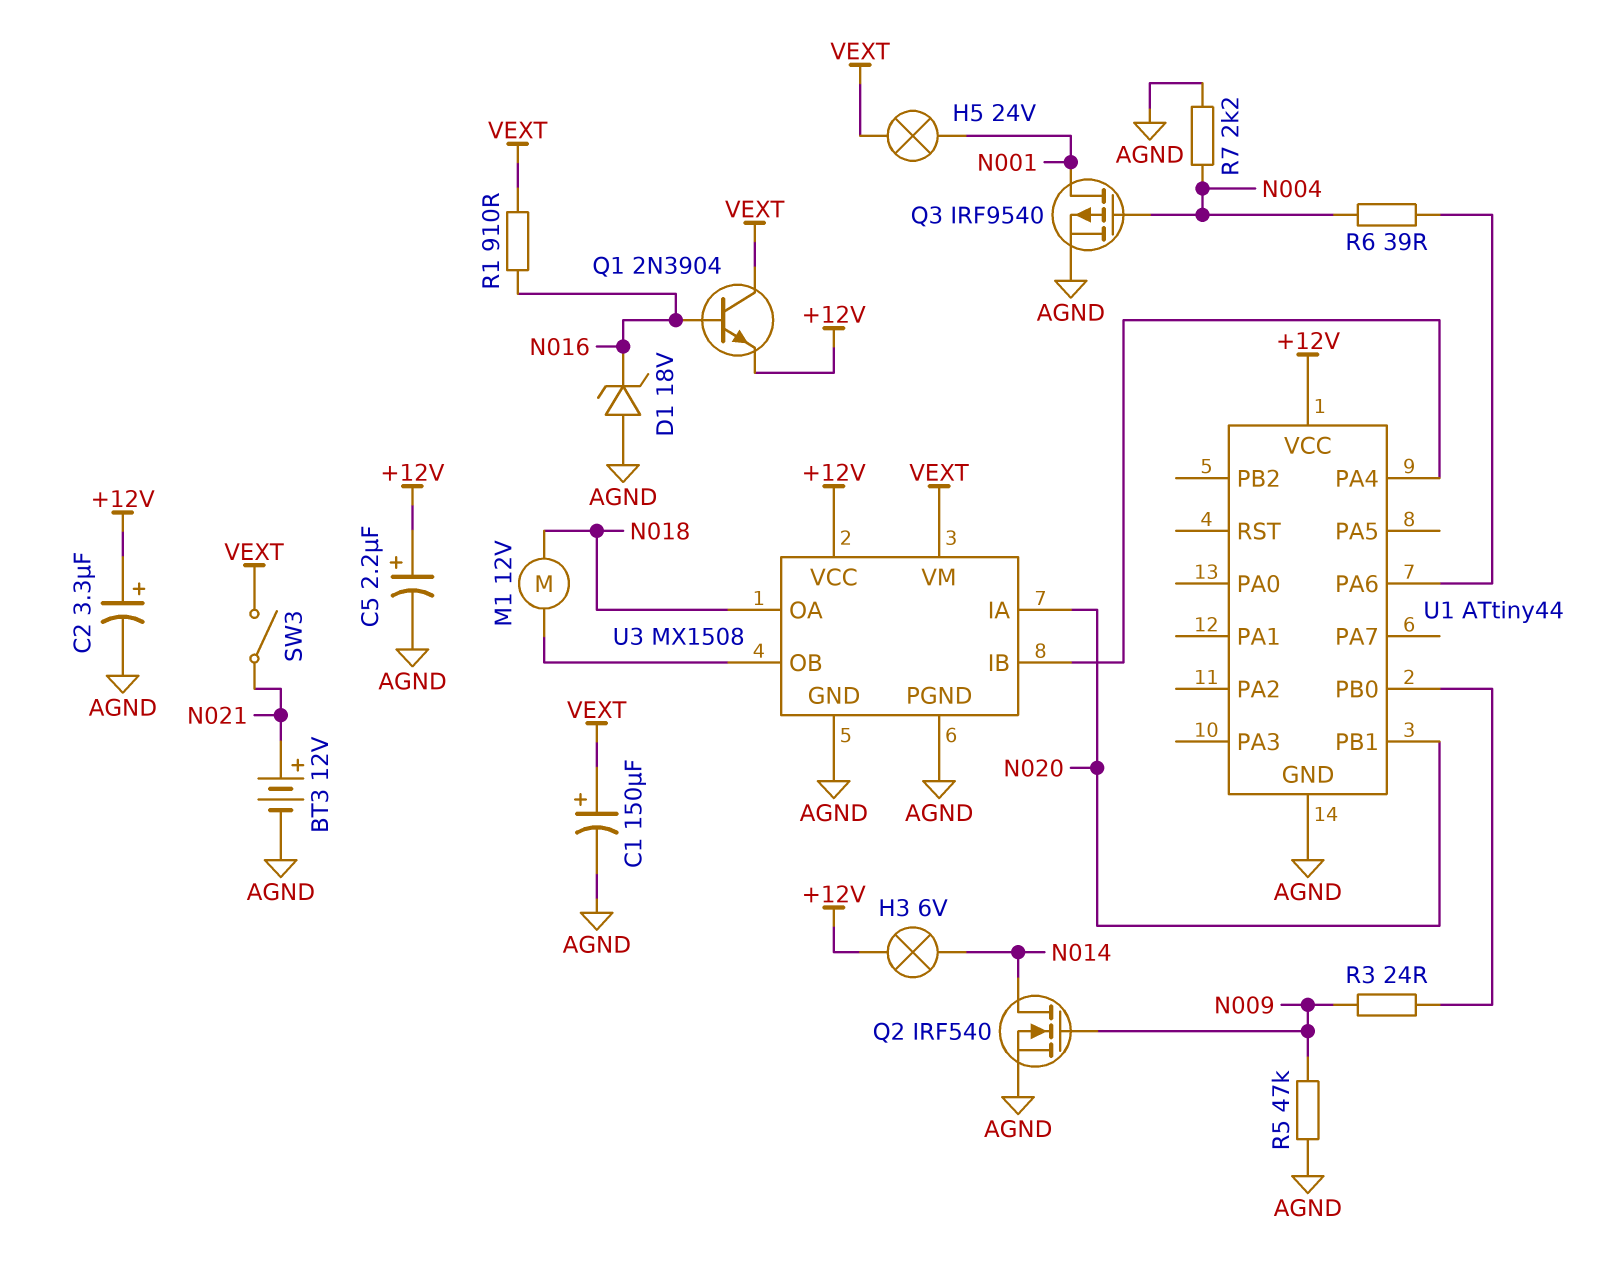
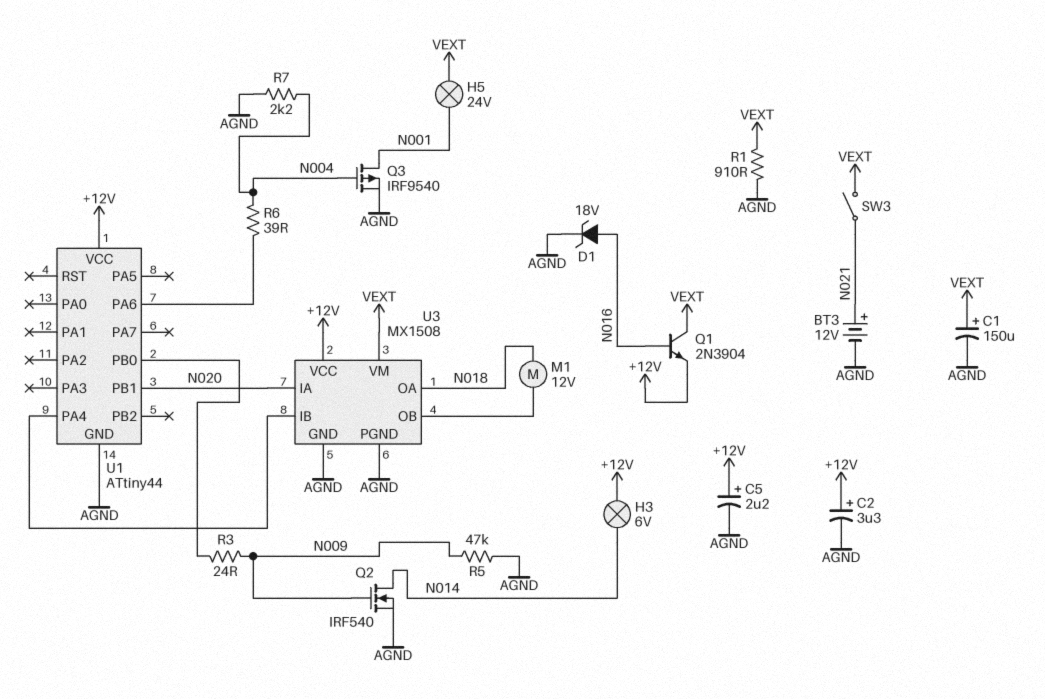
D1: zener 18V (A AGND, K N016) -> zener 18V (A N016, K AGND)
R1: 910 (N016, VEXT) -> 910 (AGND, VEXT)

